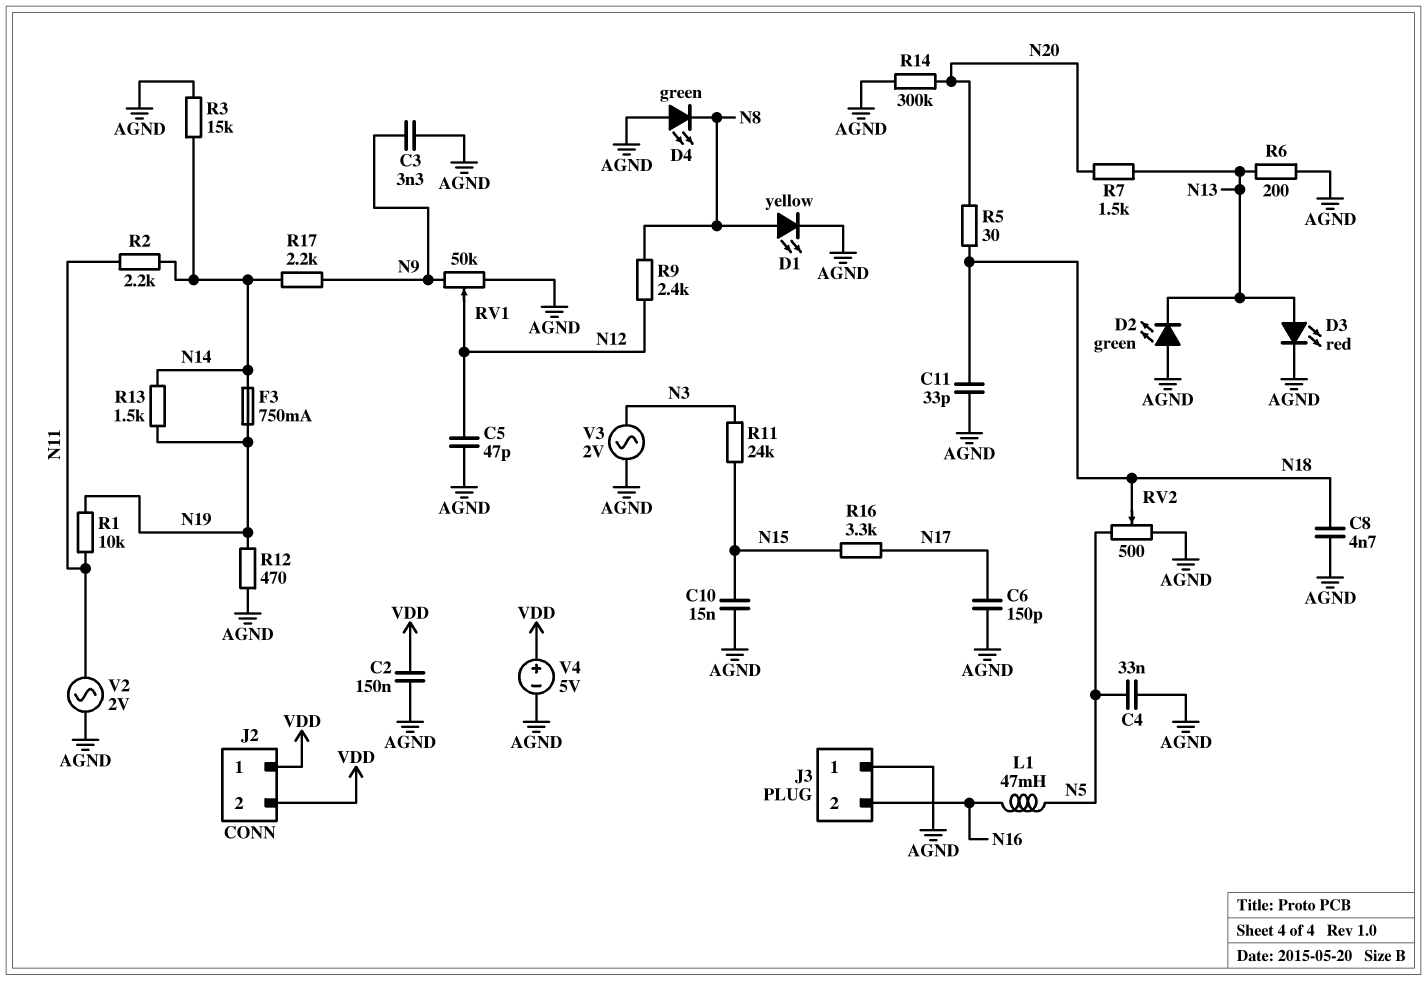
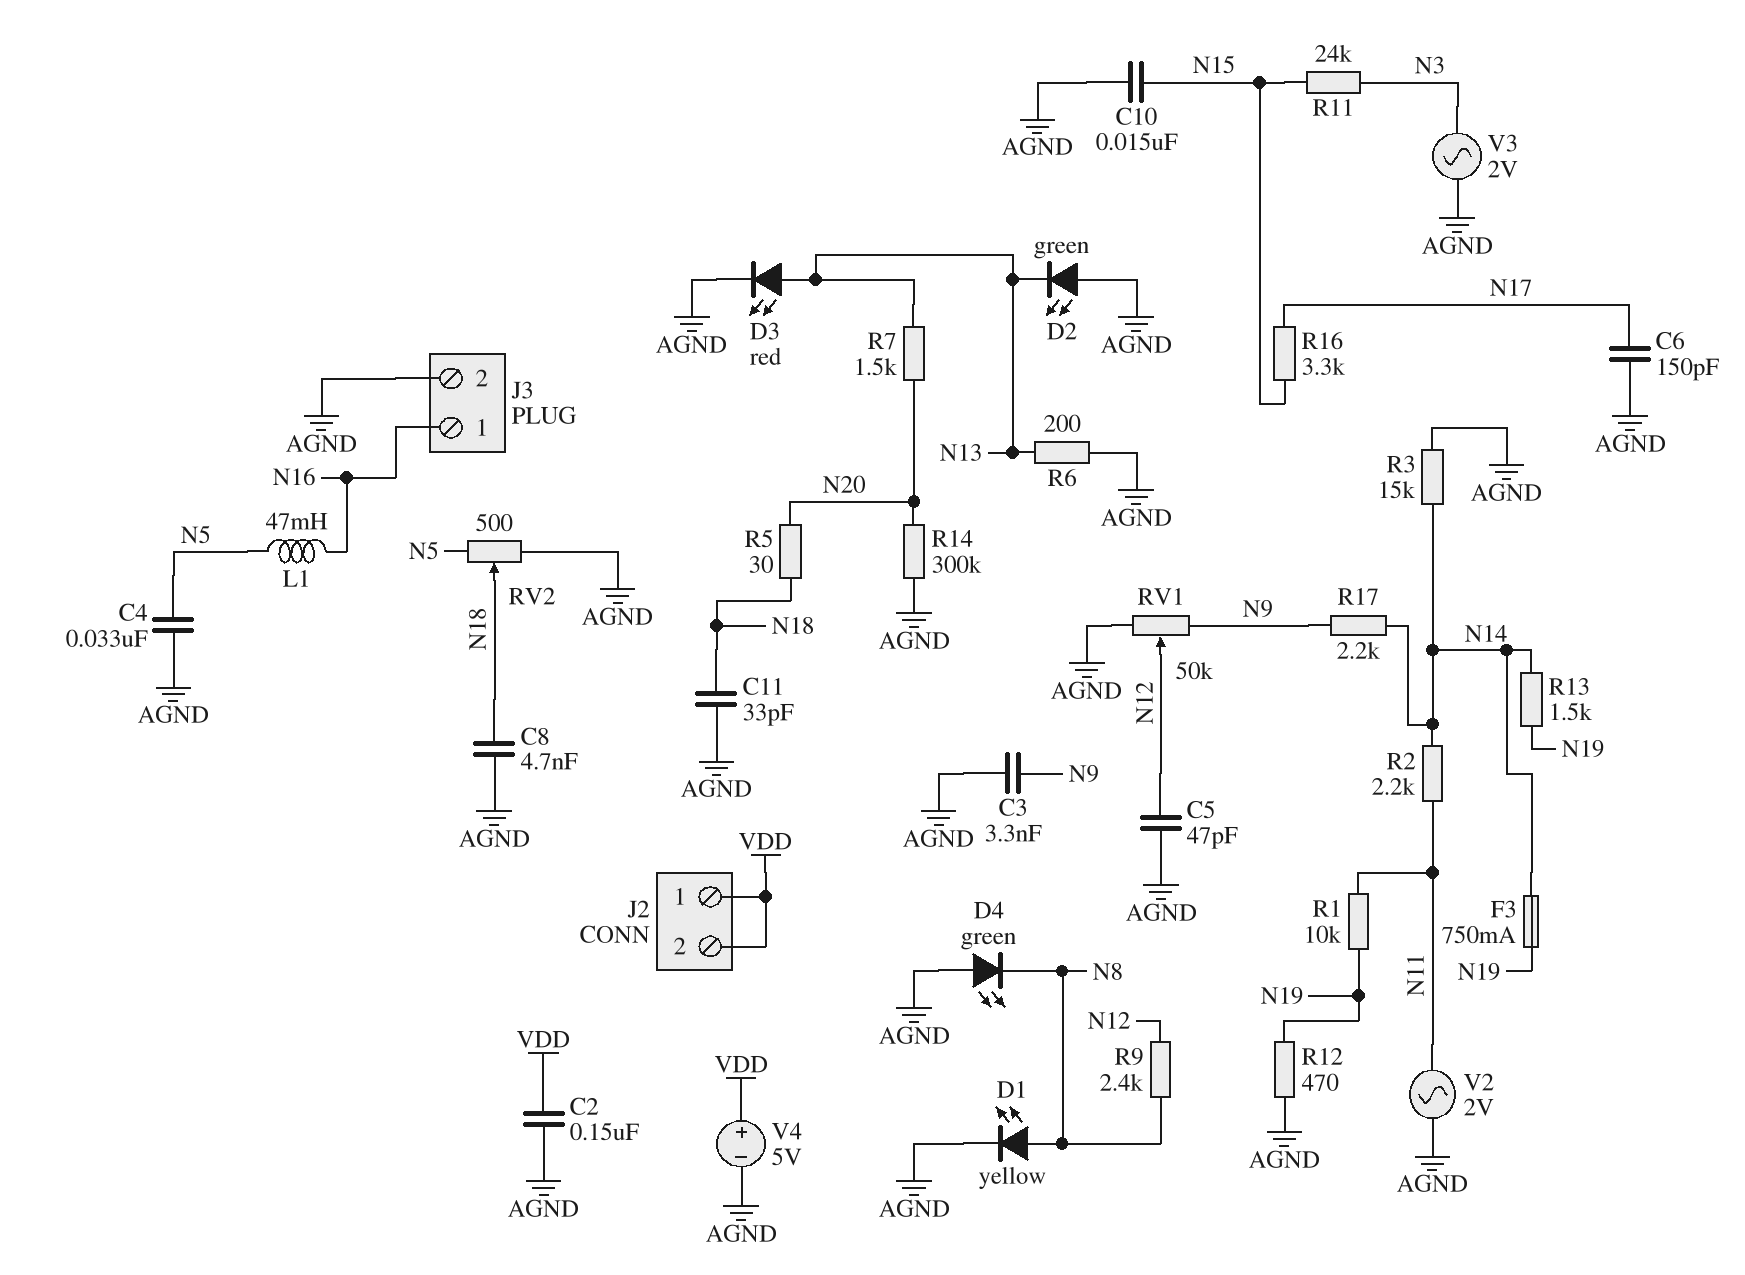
J3 pin 1: AGND -> N16
J3 pin 2: N16 -> AGND

